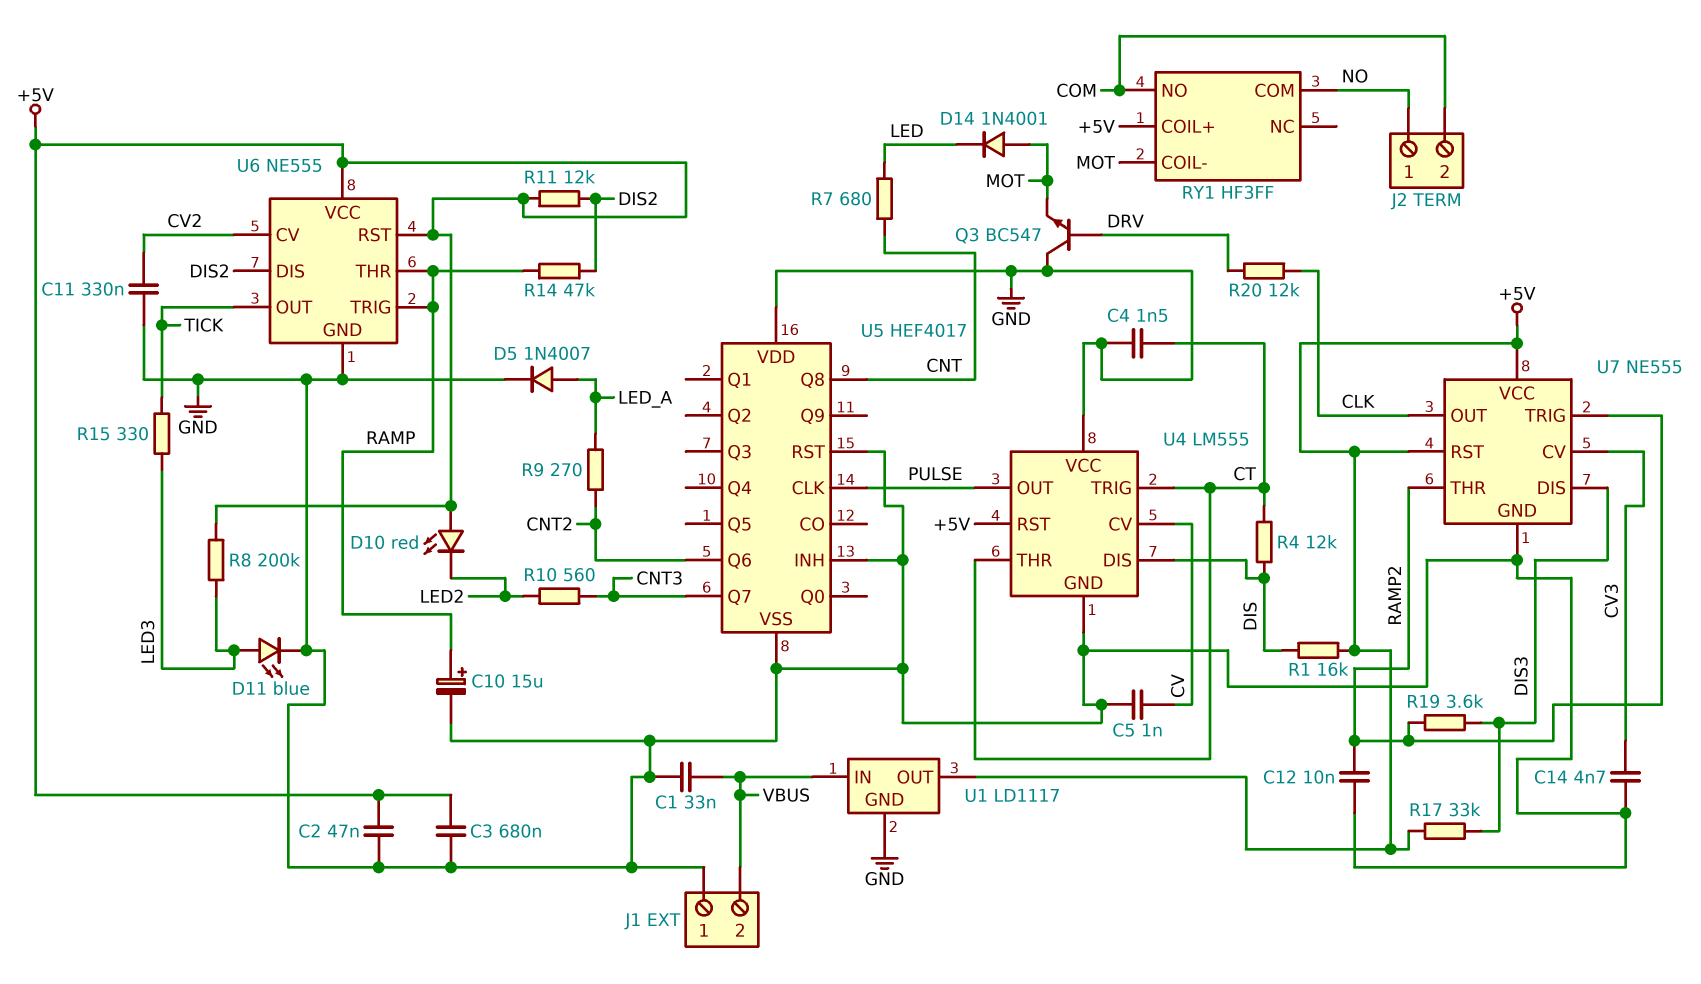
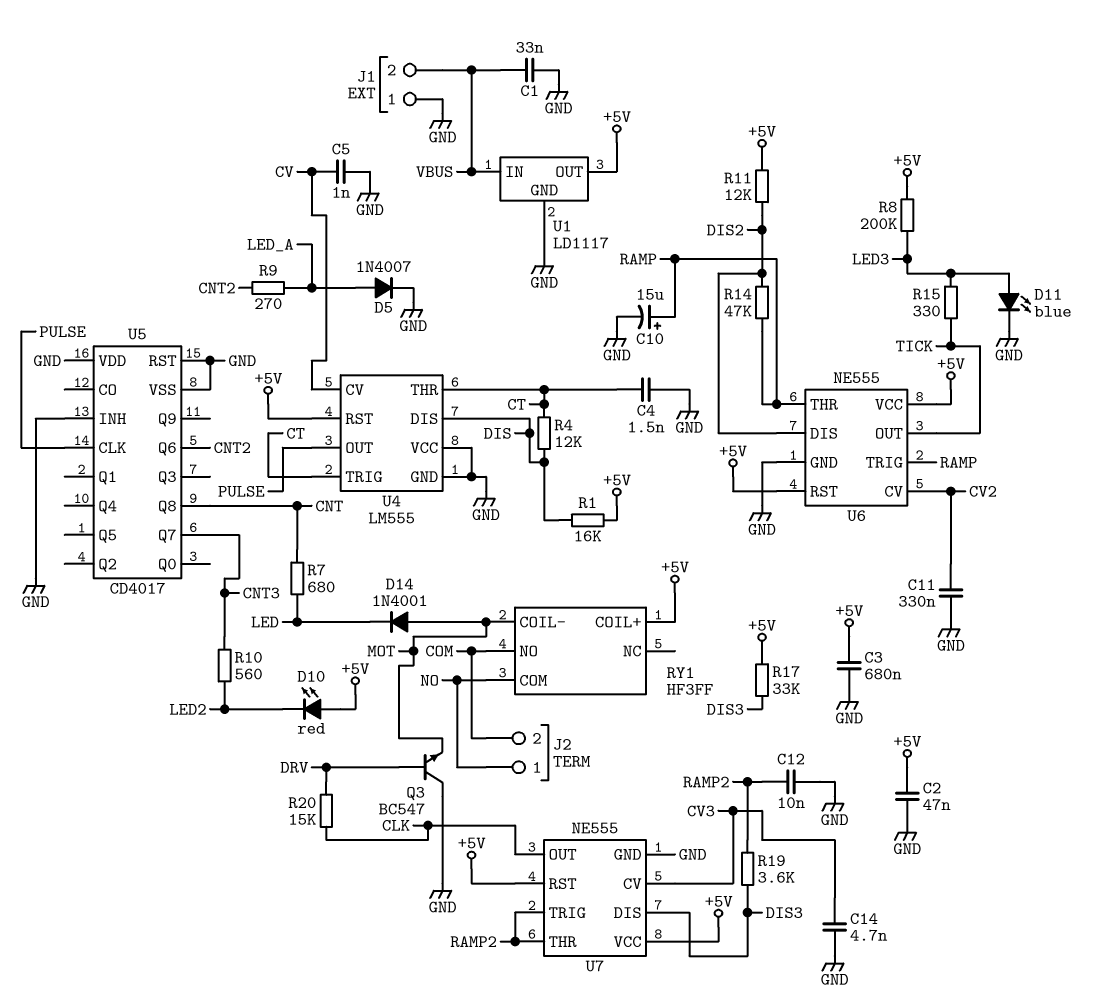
R20: 12k (CLK, DRV) -> 15k (CLK, DRV)
U5: HEF4017 -> CD4017

